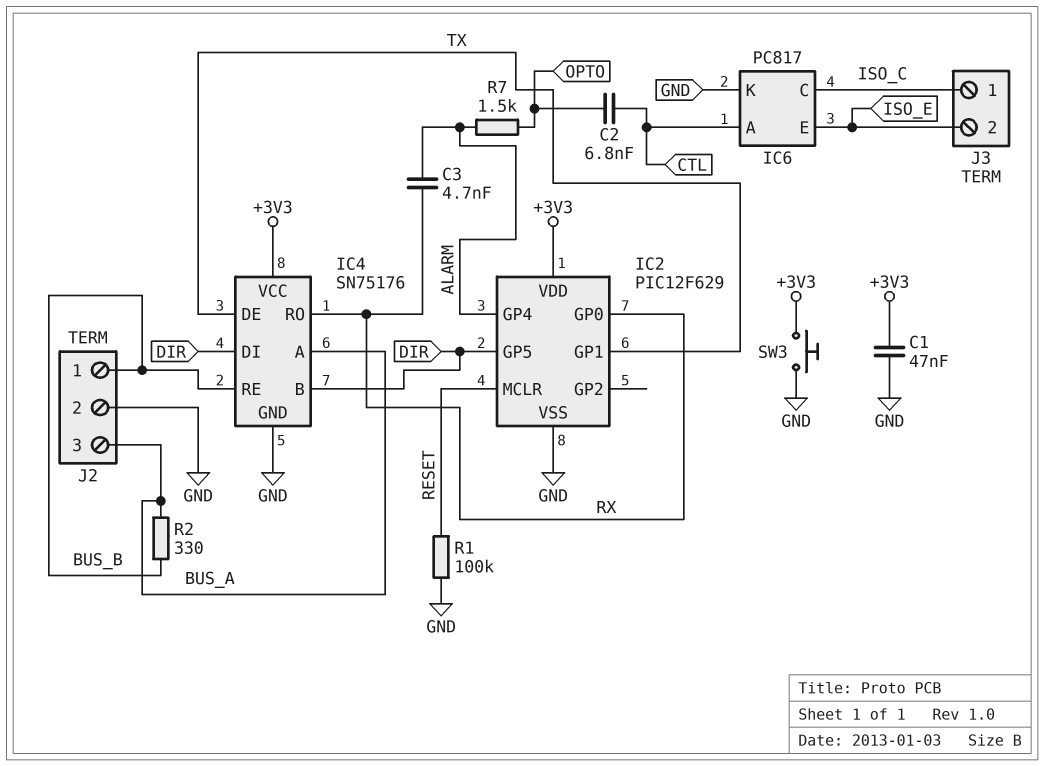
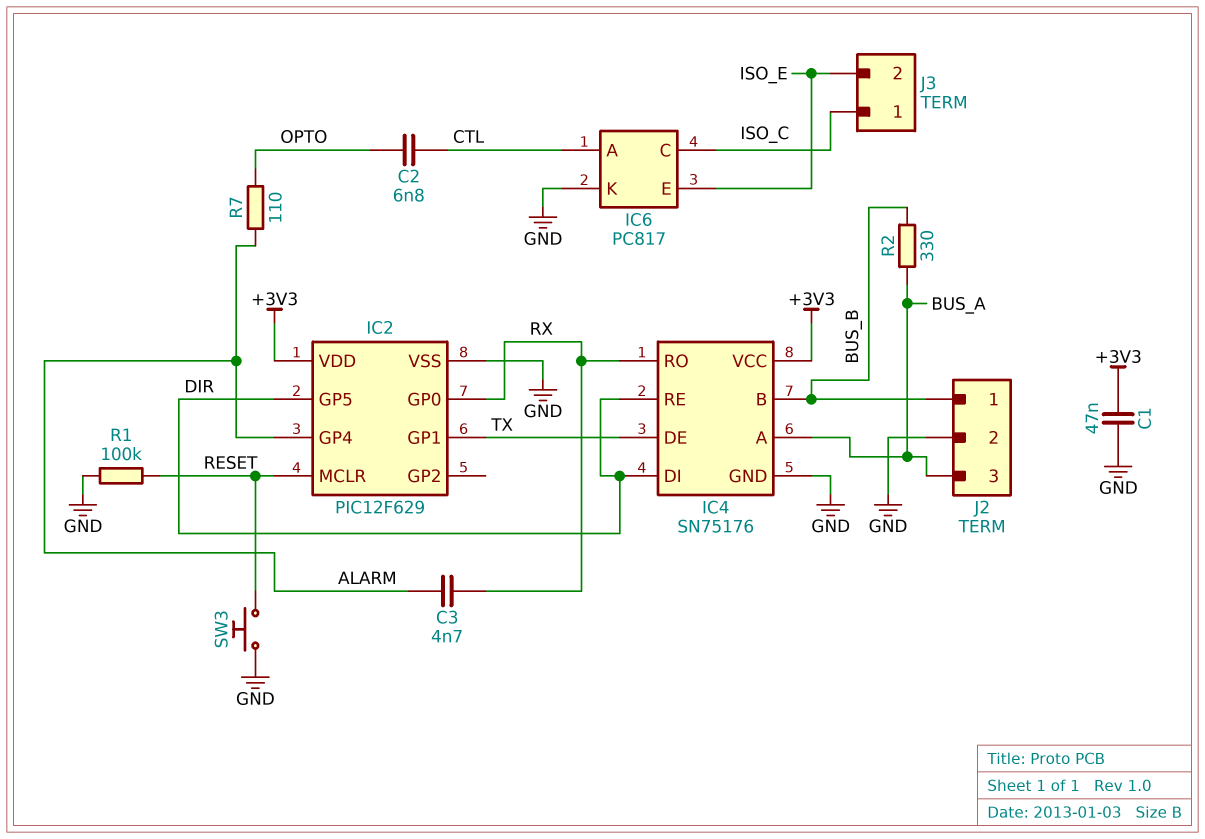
IC4 pin B: DIR -> BUS_B
IC4 pin RE: BUS_B -> DIR
R7: 1.5k (ALARM, OPTO) -> 110 (ALARM, OPTO)
SW3: button (+3V3, GND) -> button (GND, RESET)

